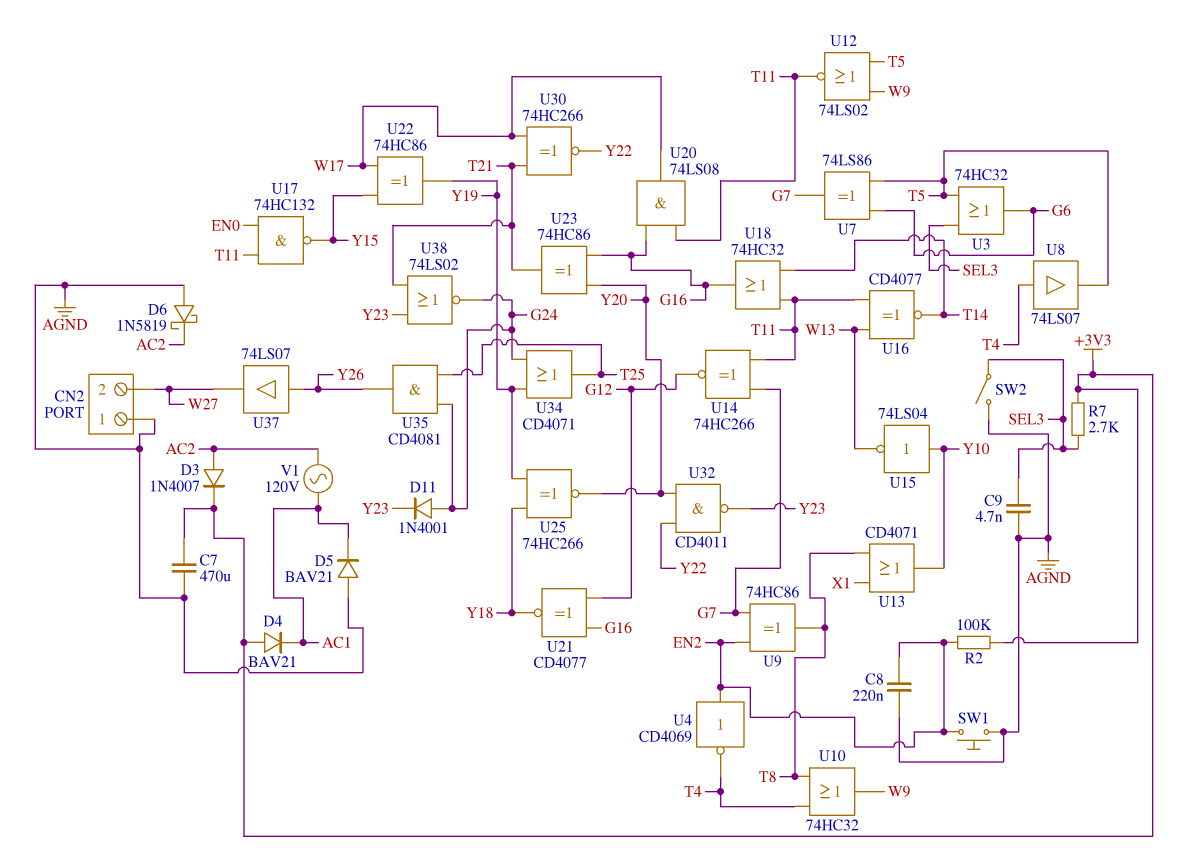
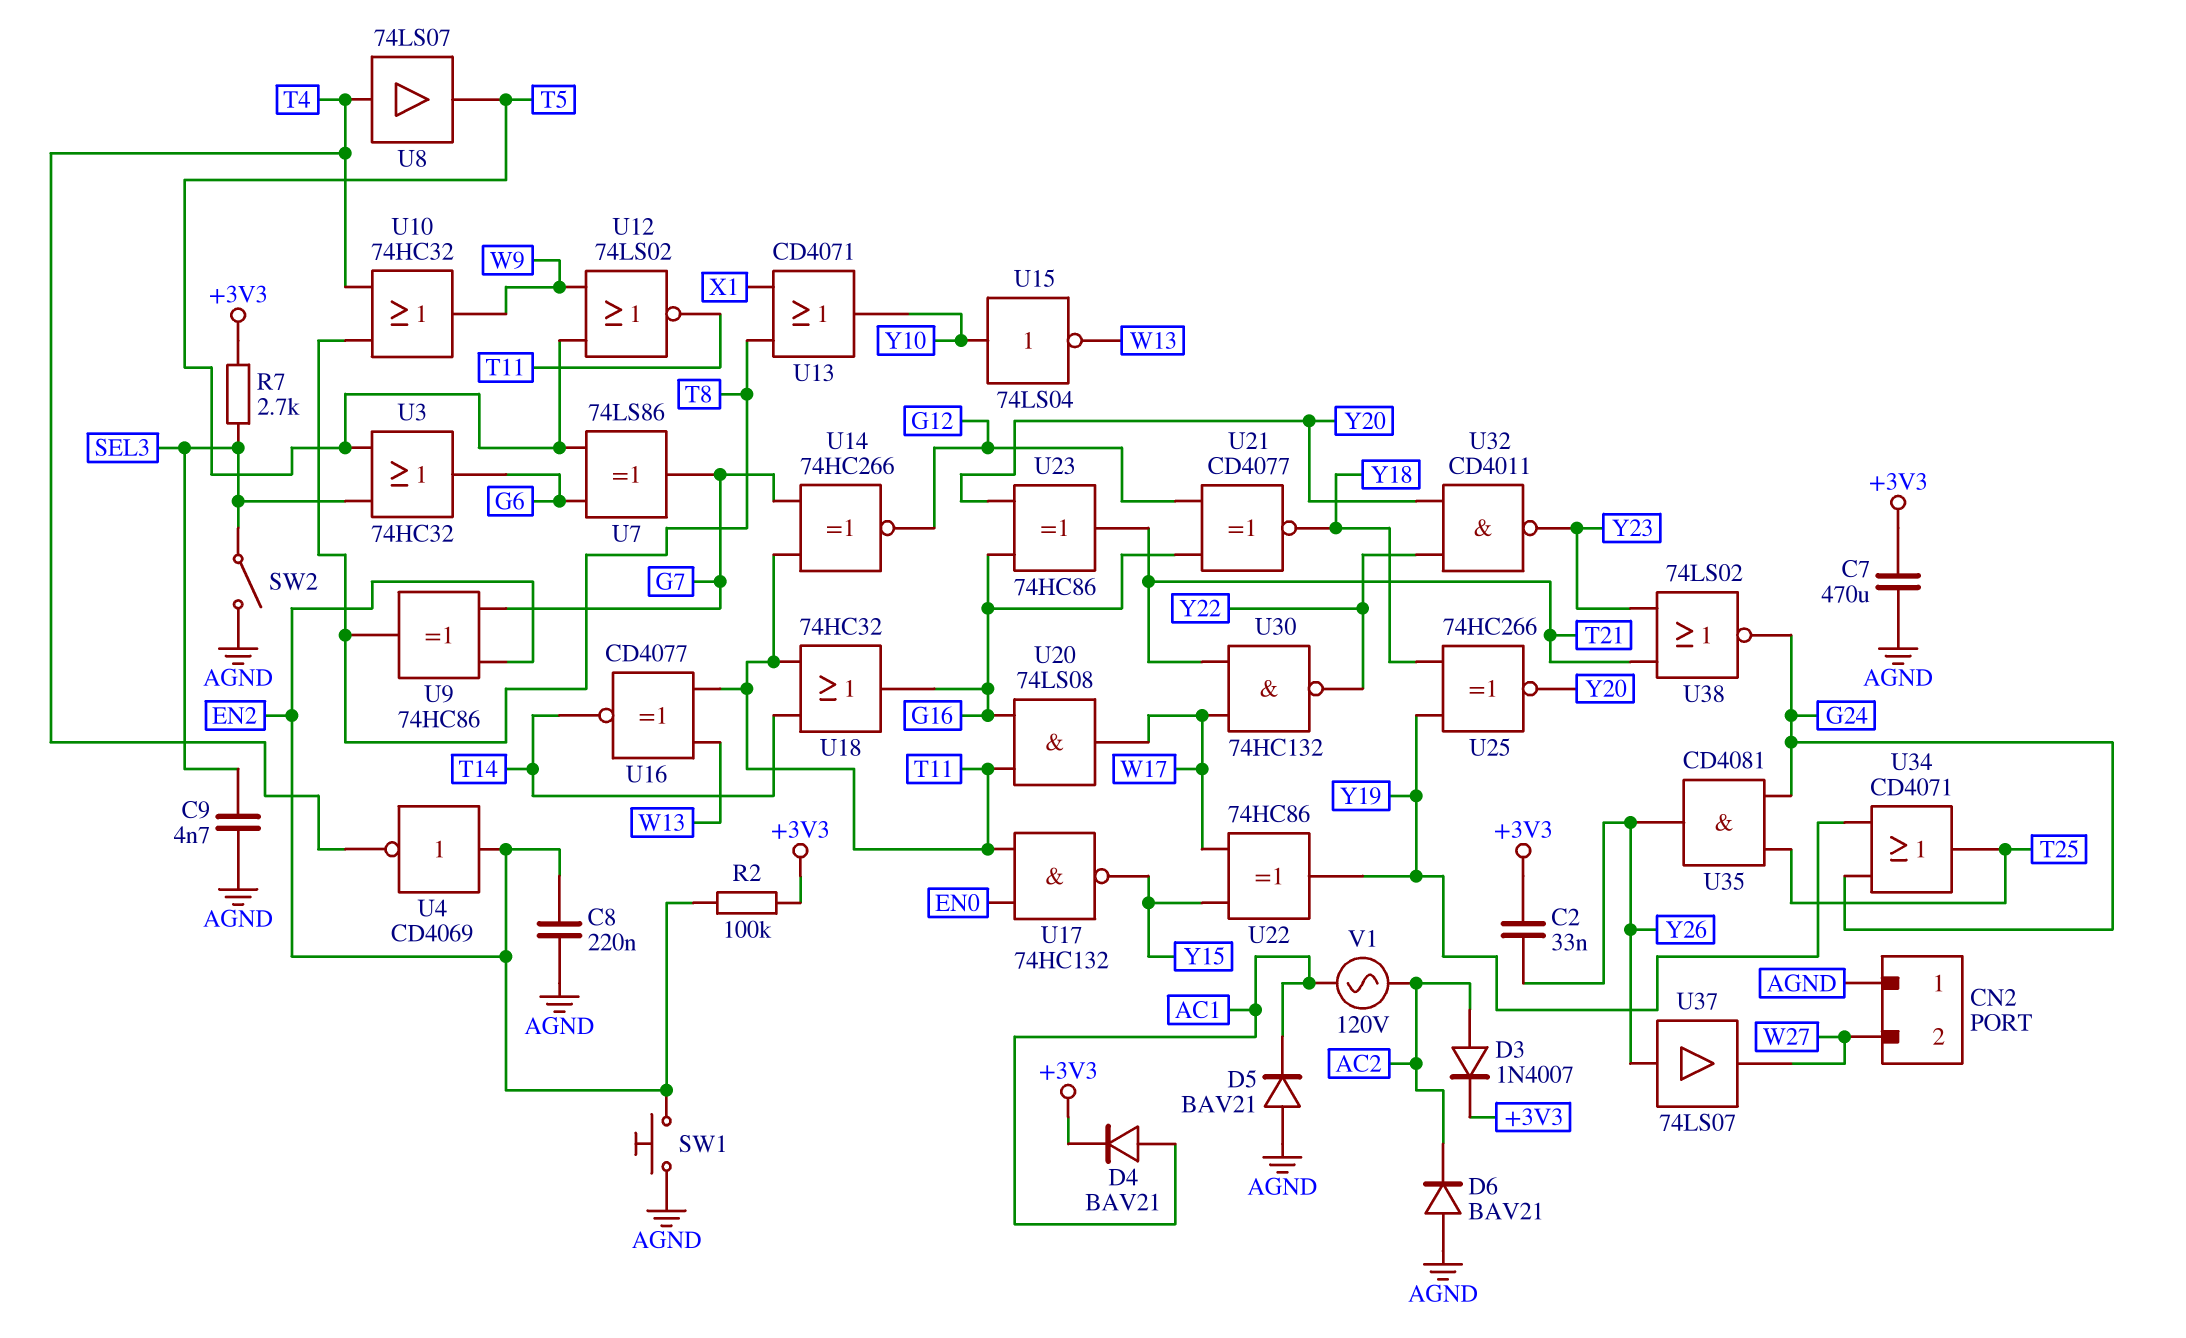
C2: none -> 33nF (+3V3, Y26)
D4: diode BAV21 (A +3V3, K AC1) -> diode BAV21 (A AC1, K +3V3)
D6: schottky 1N5819 (A AGND, K AC2) -> diode BAV21 (A AGND, K AC2)
D11: diode 1N4001 (A G24, K Y23) -> none
U30: XNOR 74HC266 (in T21, in W17, out Y22) -> NAND 74HC132 (in T21, in W17, out Y22)

